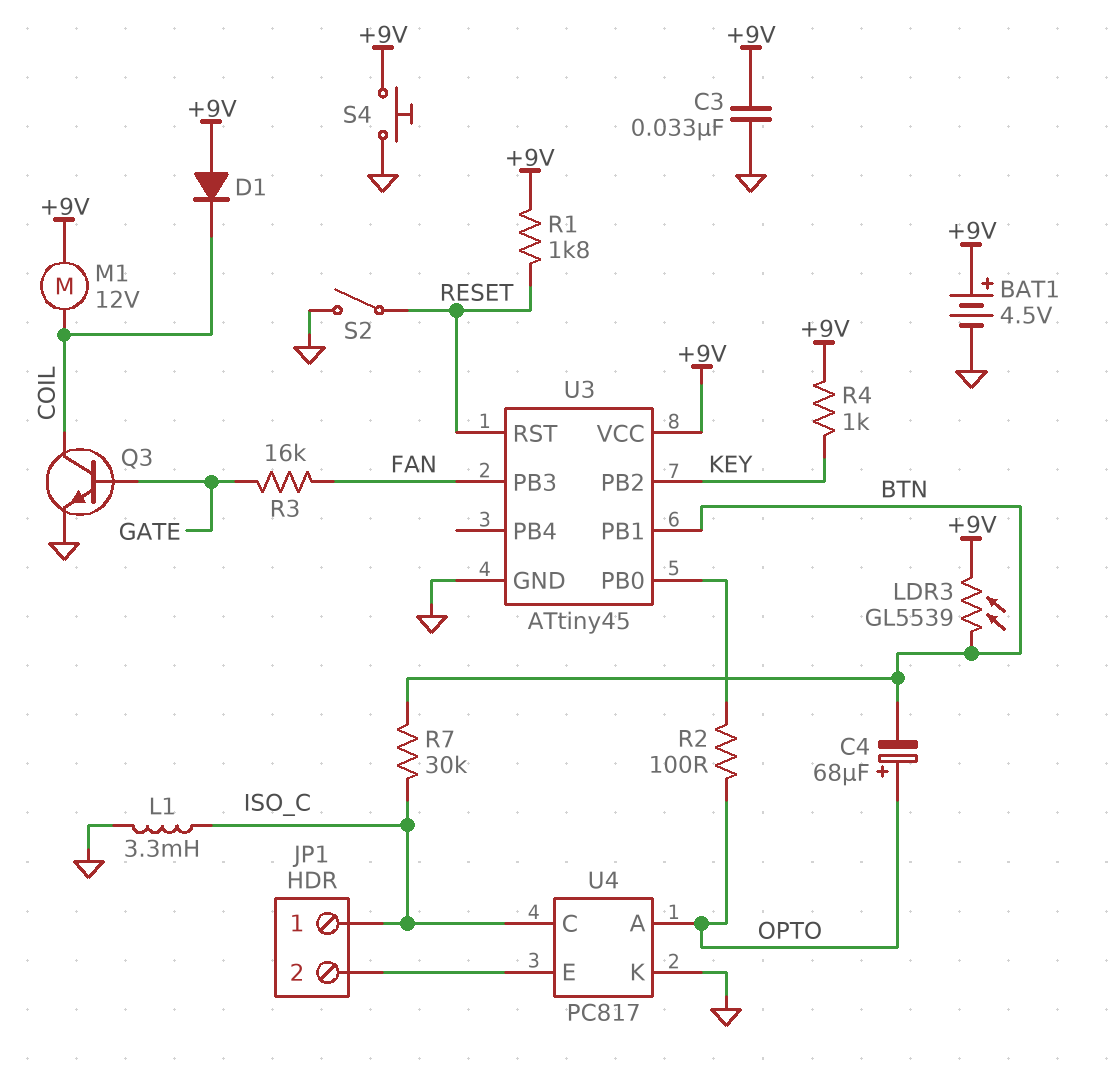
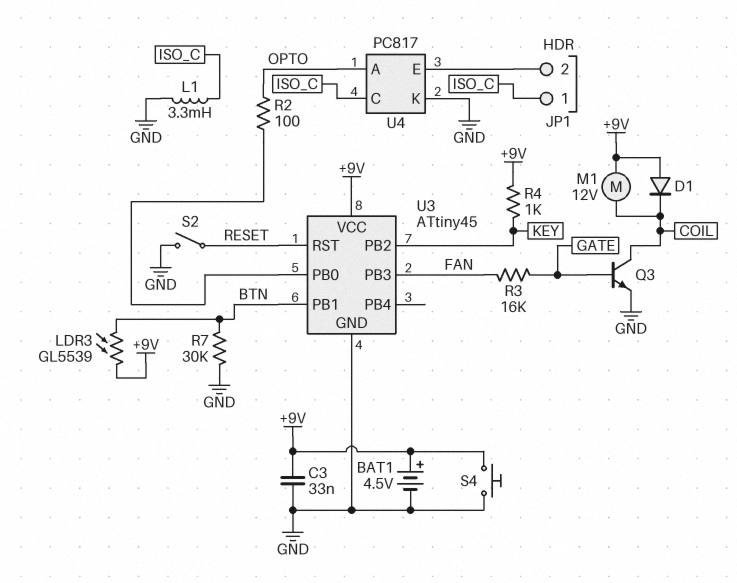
C4: 68uF (plus OPTO, minus BTN) -> none
R1: 1.8k (+9V, RESET) -> none
R7: 30k (BTN, ISO_C) -> 30k (BTN, GND)

